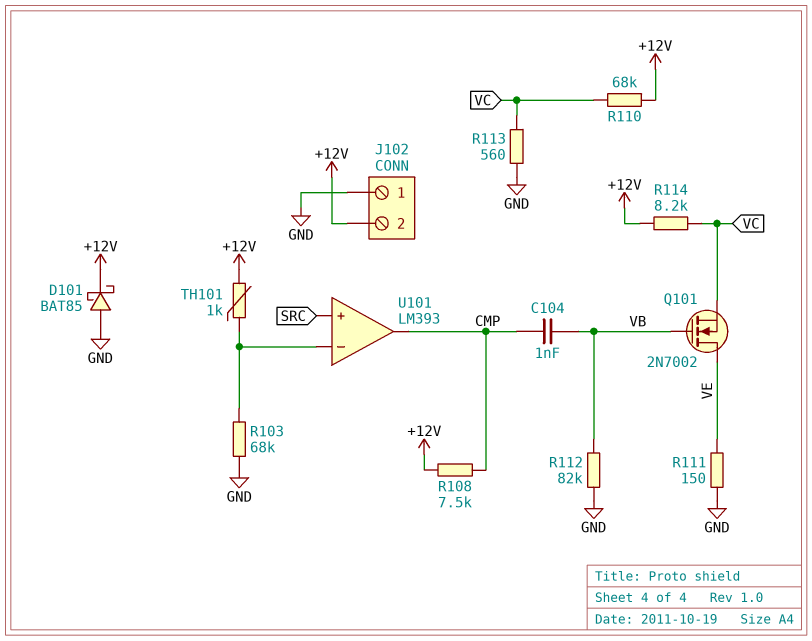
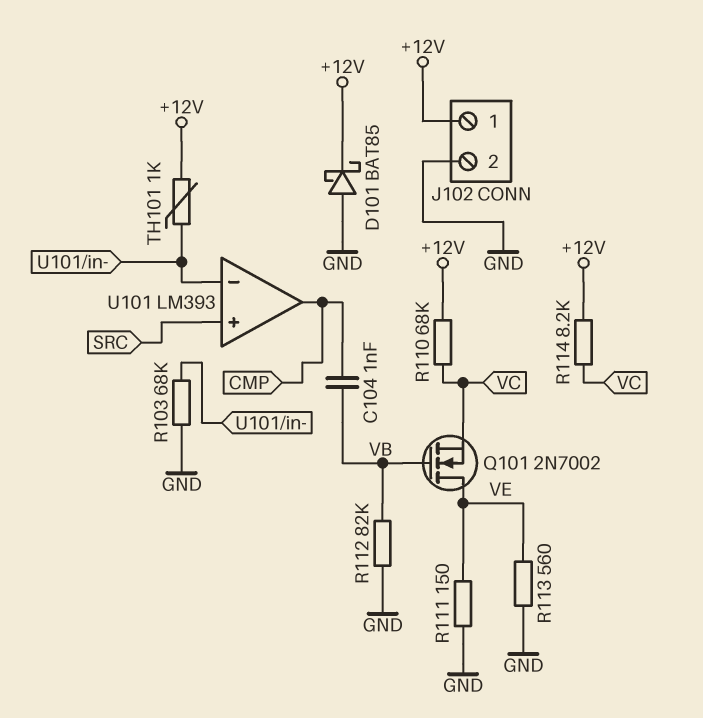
J102 pin 1: GND -> +12V
J102 pin 2: +12V -> GND
R108: 7.5k (+12V, CMP) -> none
R113: 560 (GND, VC) -> 560 (GND, VE)

